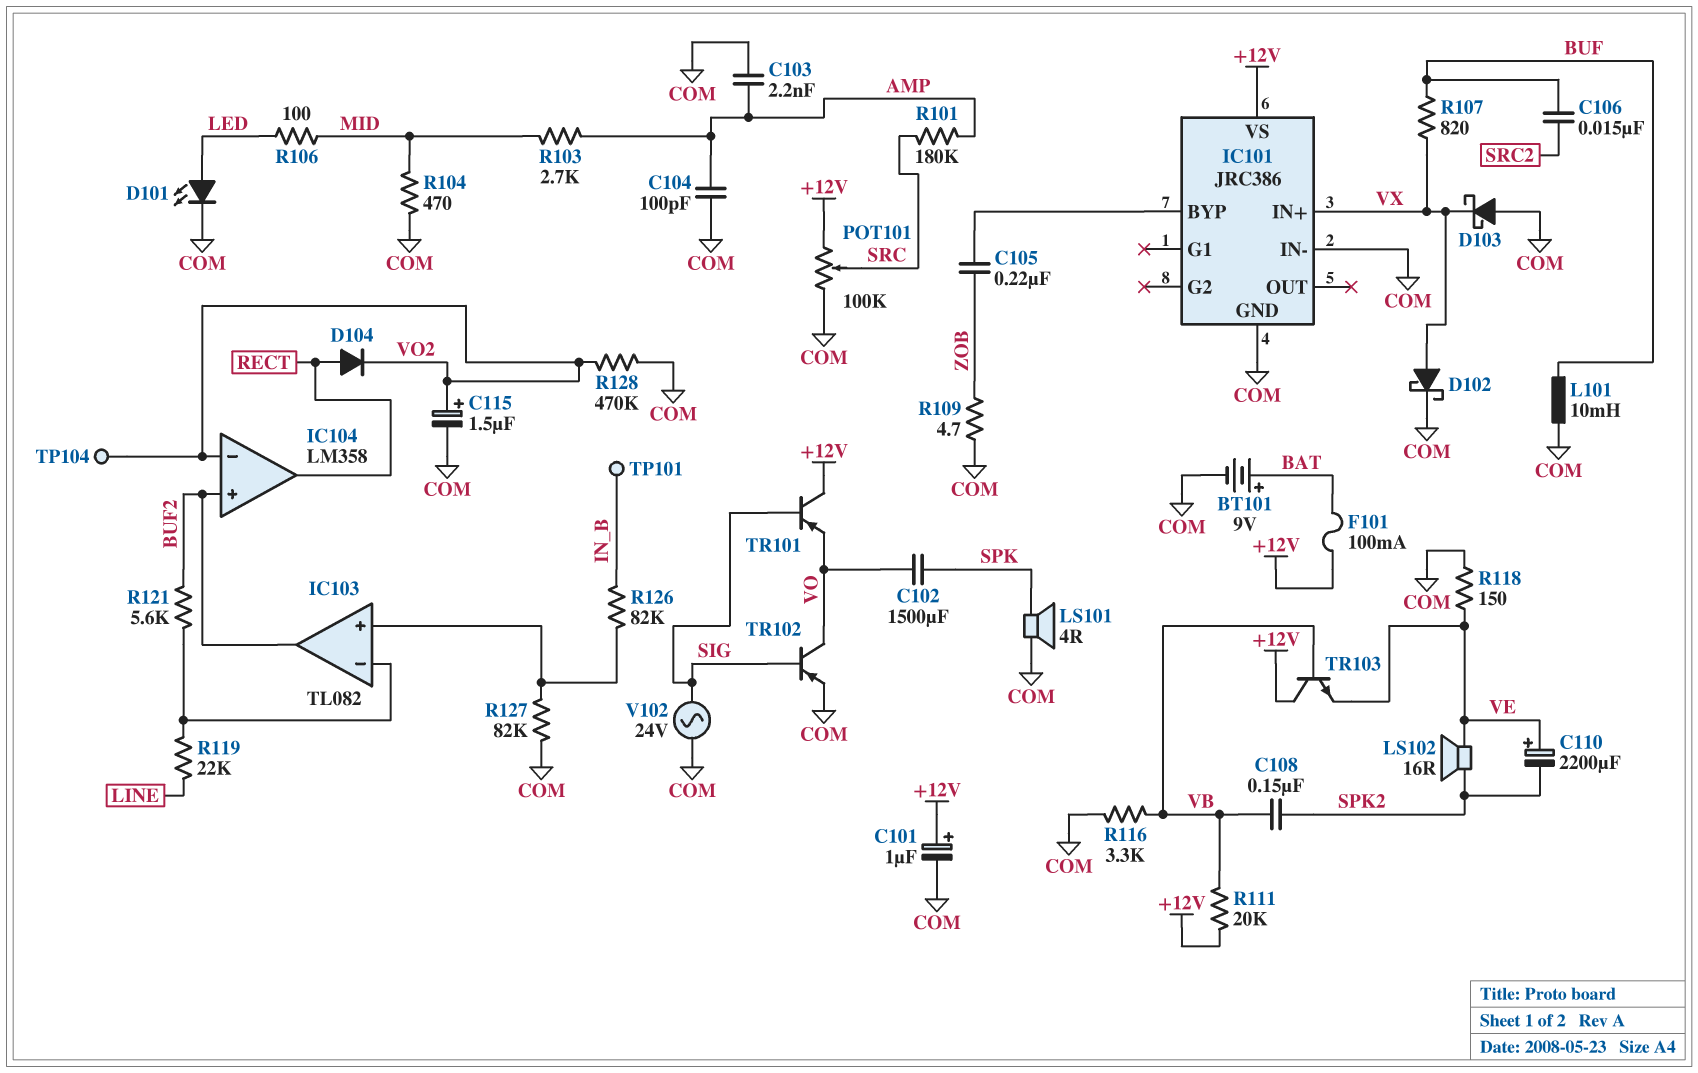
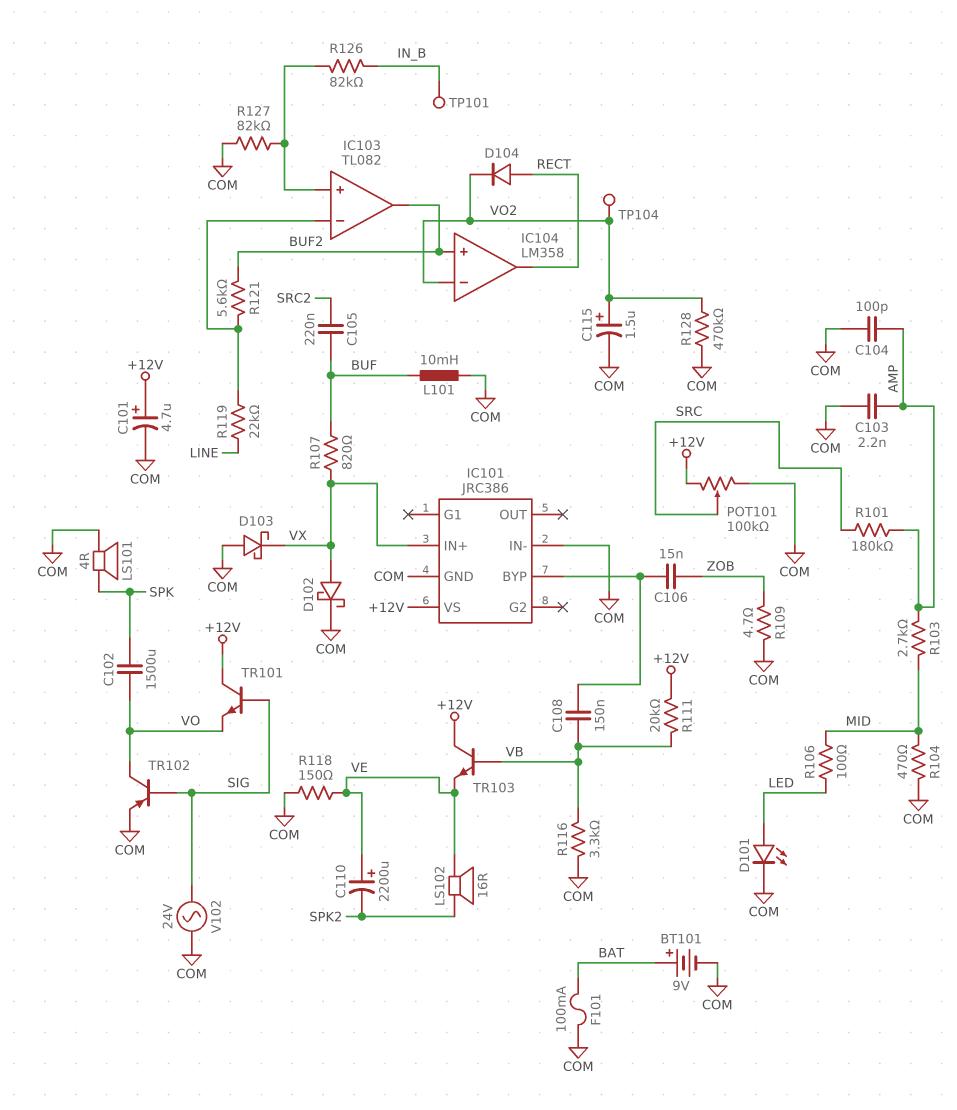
C101: 1uF (plus +12V, minus COM) -> 4.7uF (plus +12V, minus COM)
C105: 220nF (IC101/BYP, ZOB) -> 220nF (BUF, SRC2)
C106: 15nF (BUF, SRC2) -> 15nF (IC101/BYP, ZOB)
C108: 150nF (SPK2, VB) -> 150nF (IC101/BYP, VB)
F101: 100mA (+12V, BAT) -> 100mA (BAT, COM)
TR101: PNP (B SIG, C +12V, E VO) -> NPN (B SIG, C +12V, E VO)

